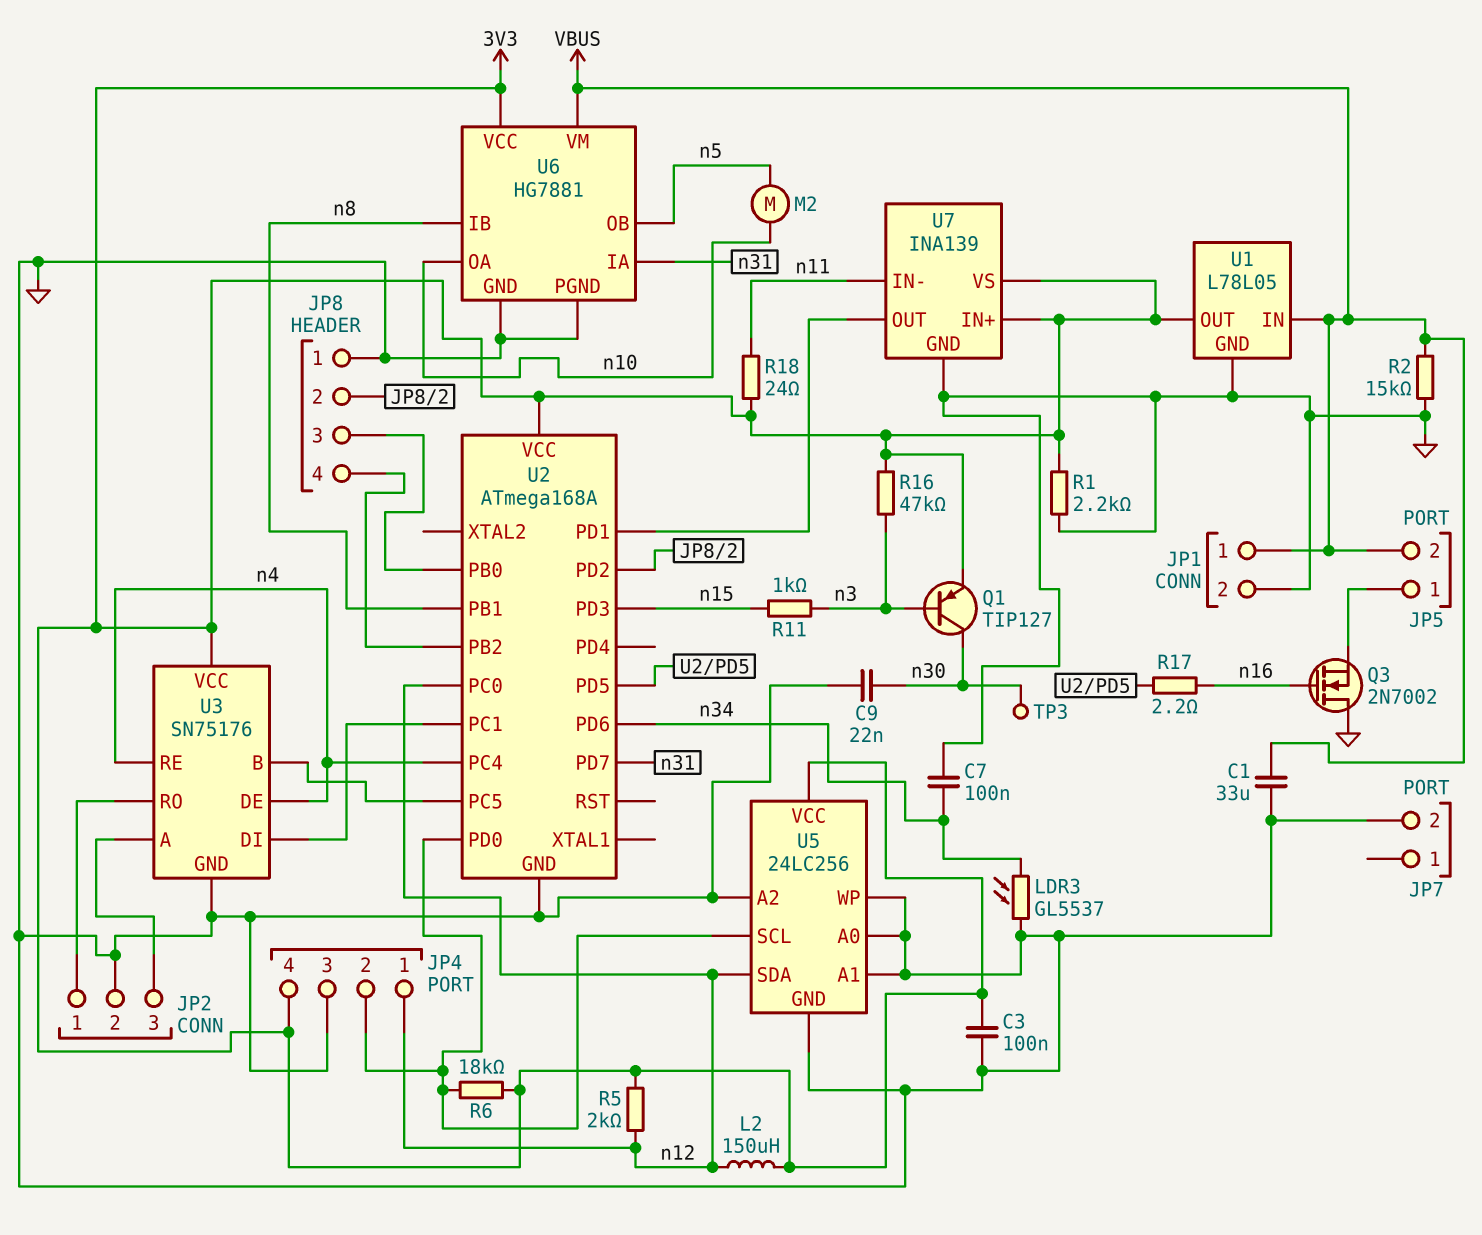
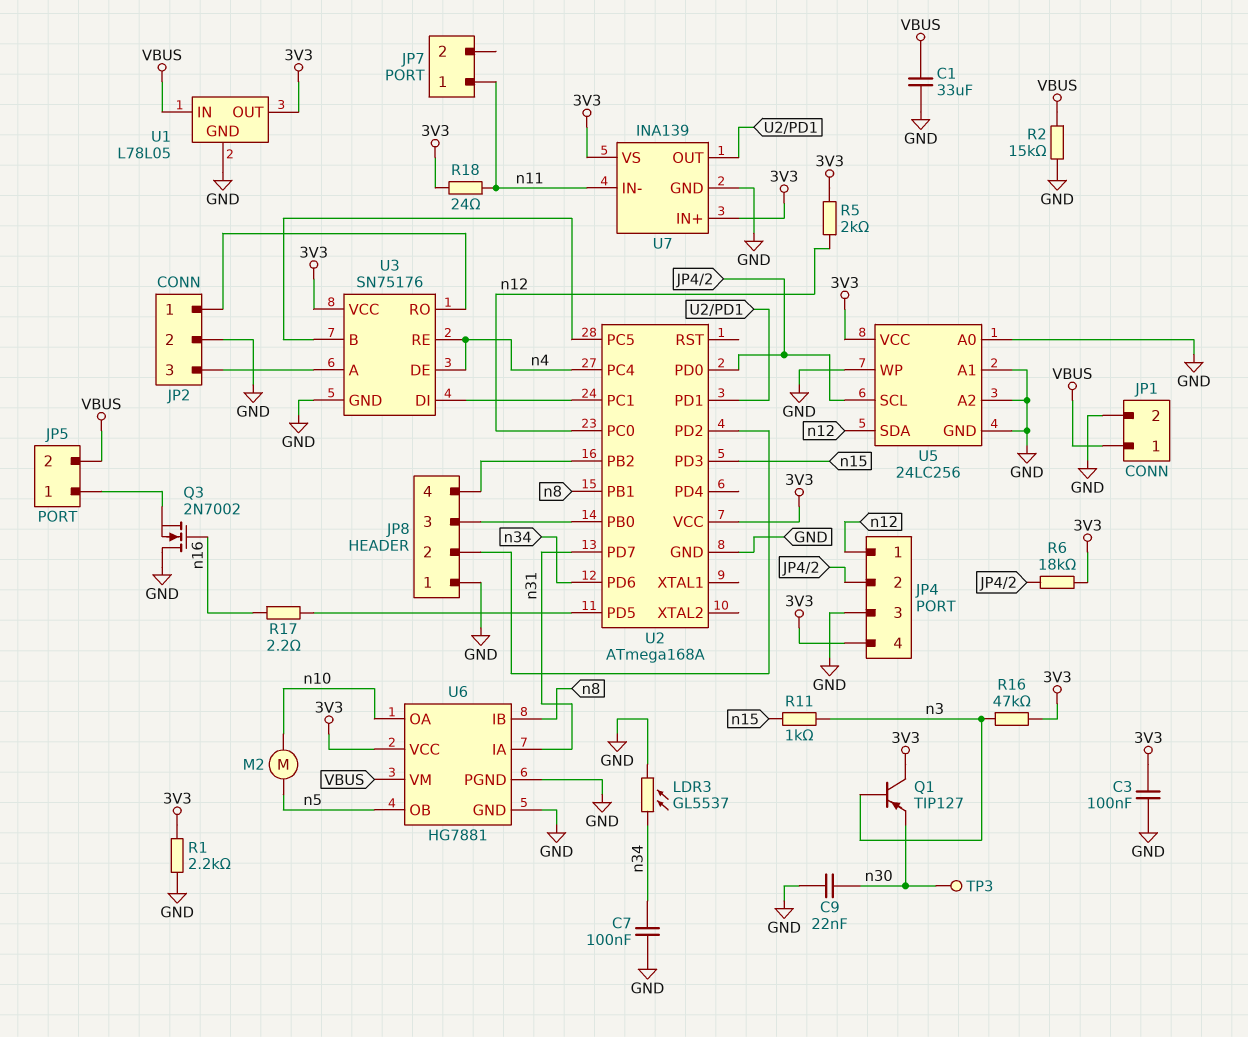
JP7 pin 1: none -> n11
JP7 pin 2: GND -> none
L2: 150uH (3V3, n12) -> none
Q1: PNP TIP127 (B n3, C n30, E 3V3) -> PNP TIP127 (B n3, C 3V3, E n30)

